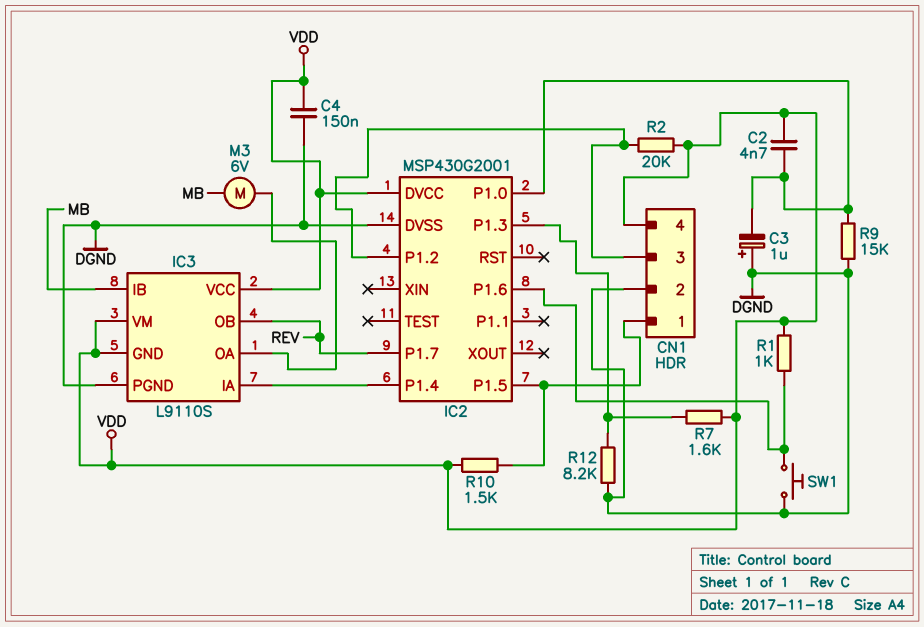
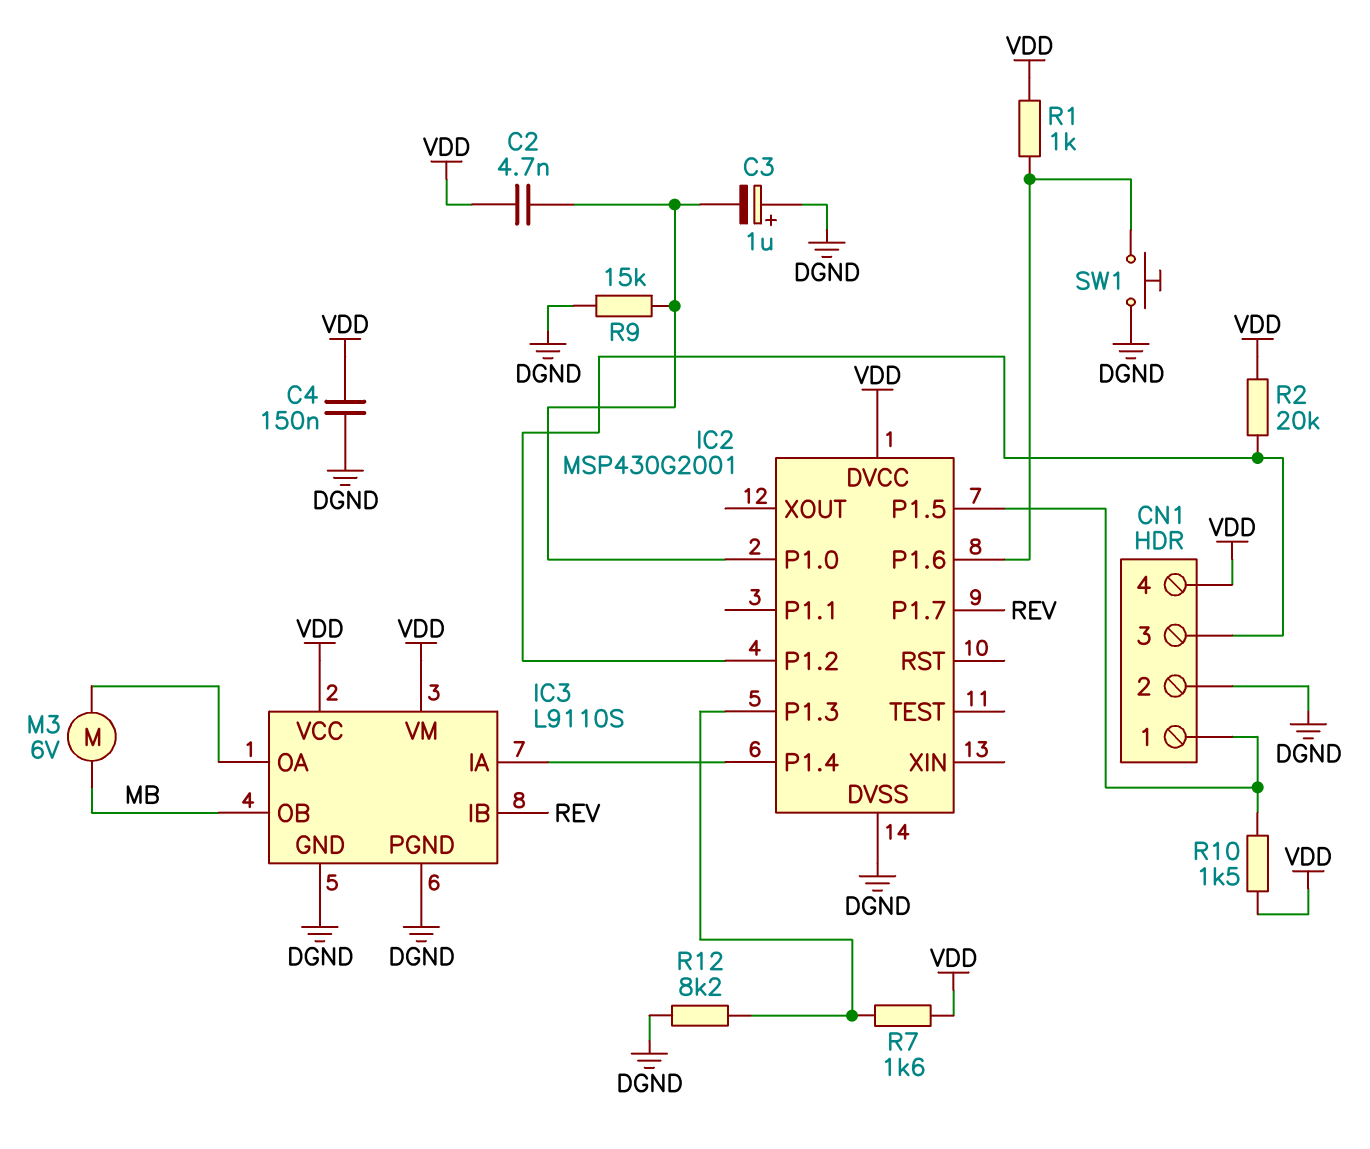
IC3 pin GND: VDD -> DGND
IC3 pin IB: MB -> REV
IC3 pin OB: REV -> MB

